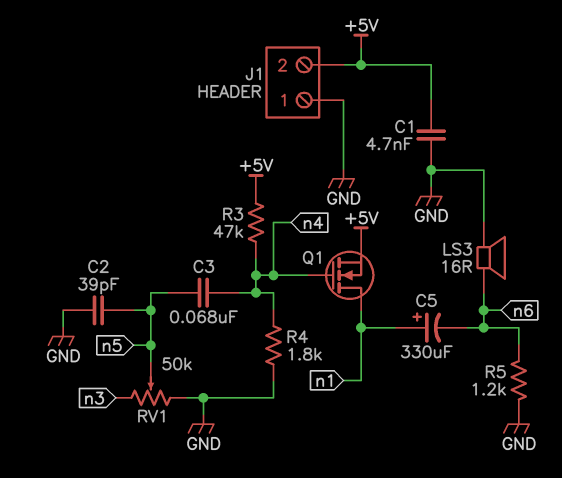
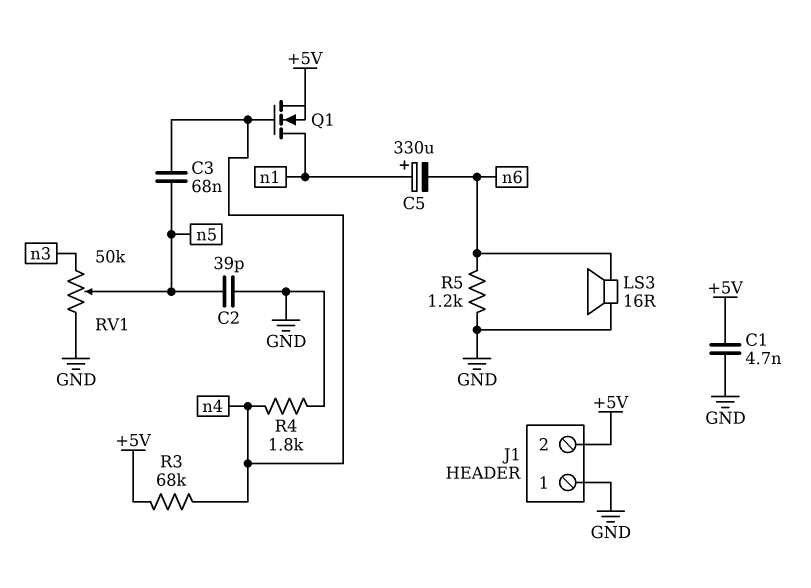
R3: 47k (+5V, n4) -> 68k (+5V, n4)

